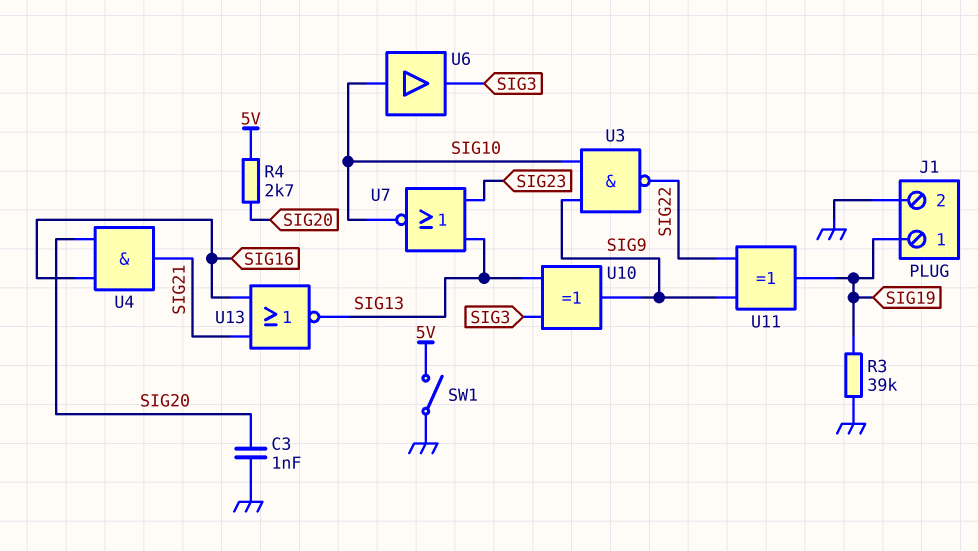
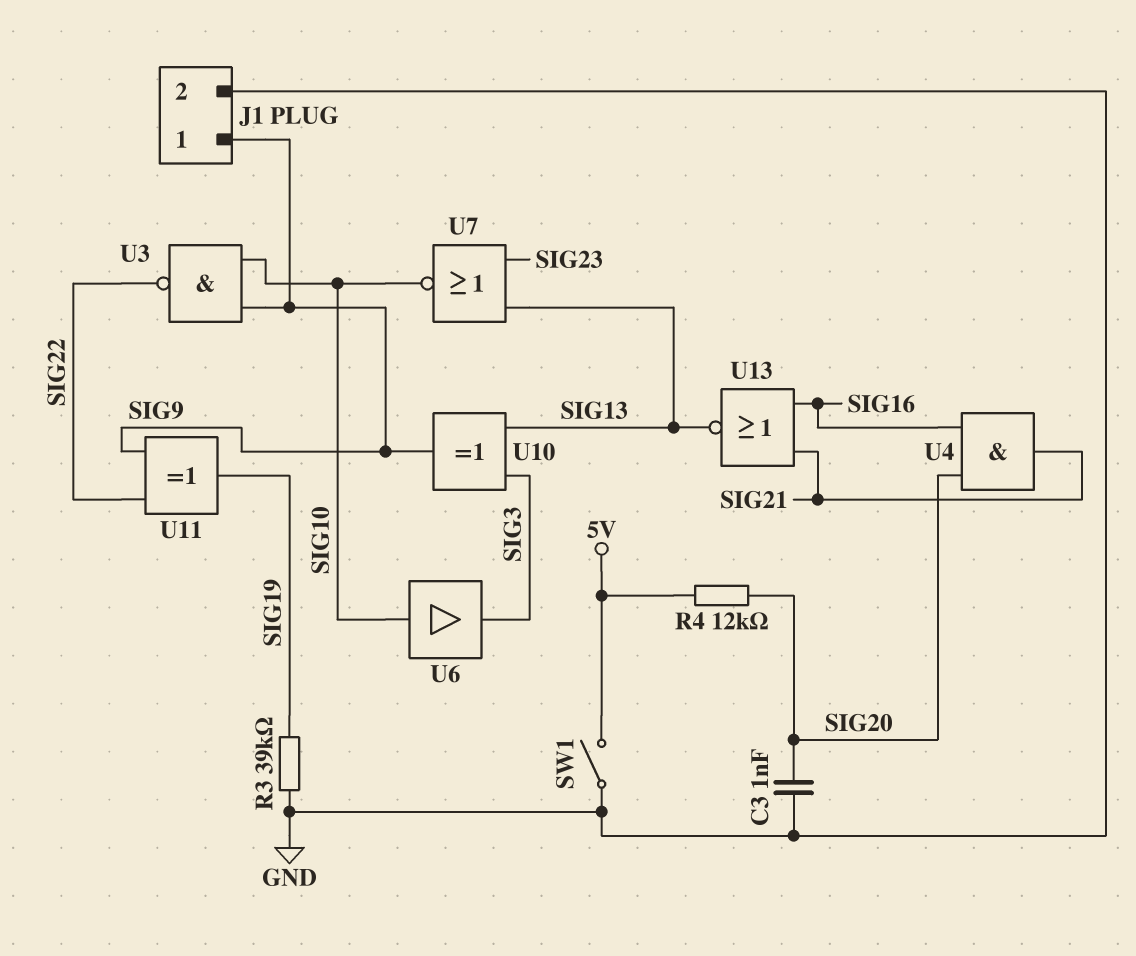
J1 pin 1: SIG19 -> SIG9
R4: 2.7k (5V, SIG20) -> 12k (5V, SIG20)

